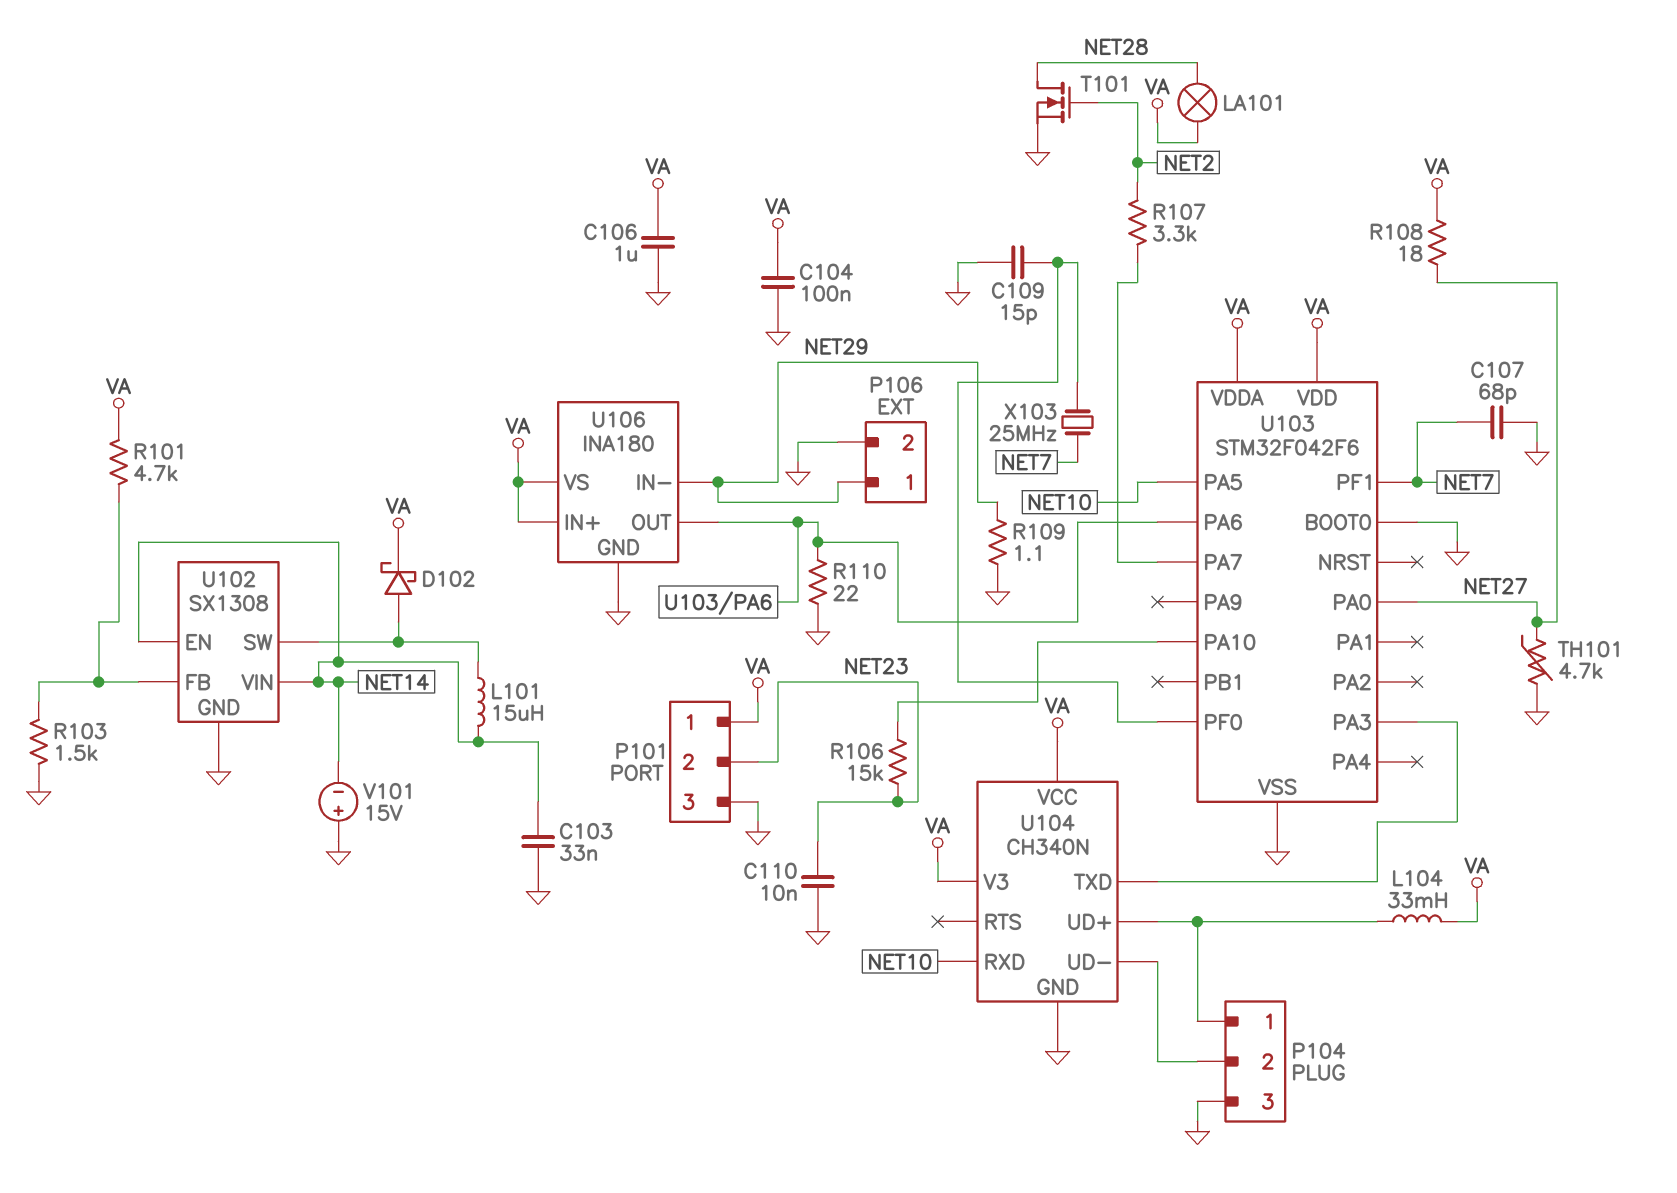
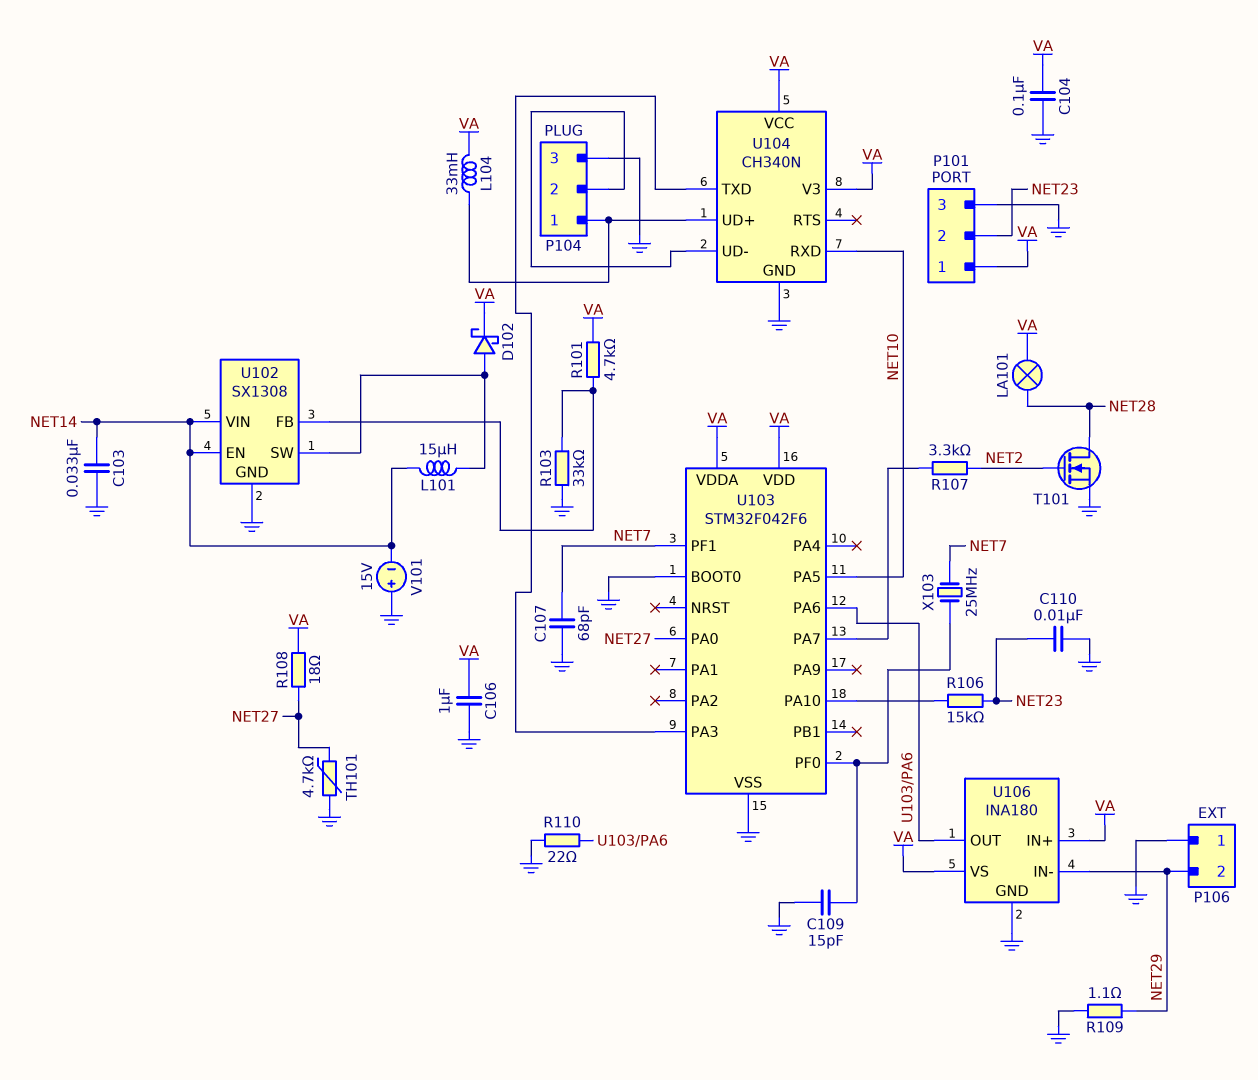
P106 pin 1: NET29 -> GND
P106 pin 2: GND -> NET29
R103: 1.5k (GND, U102/FB) -> 33k (GND, U102/FB)

